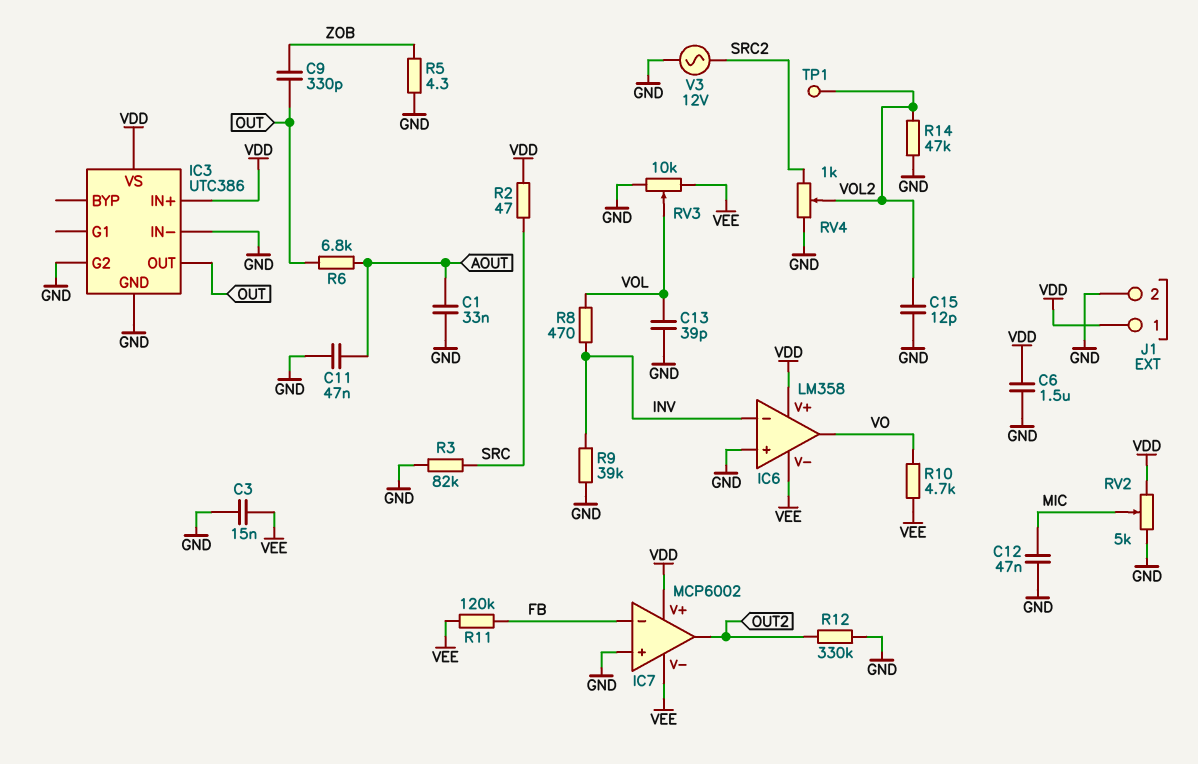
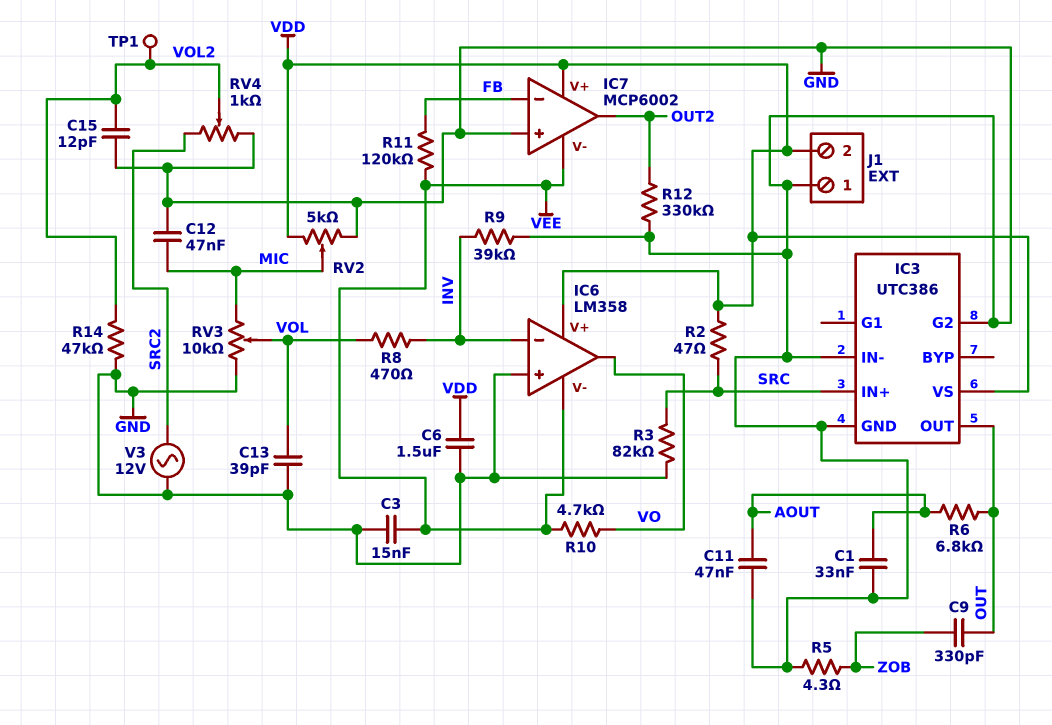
IC3 pin IN+: VDD -> SRC
J1 pin 1: VDD -> GND
J1 pin 2: GND -> VDD
RV3: 10k (GND, VEE, wiper VOL) -> 10k (GND, MIC, wiper VOL)

